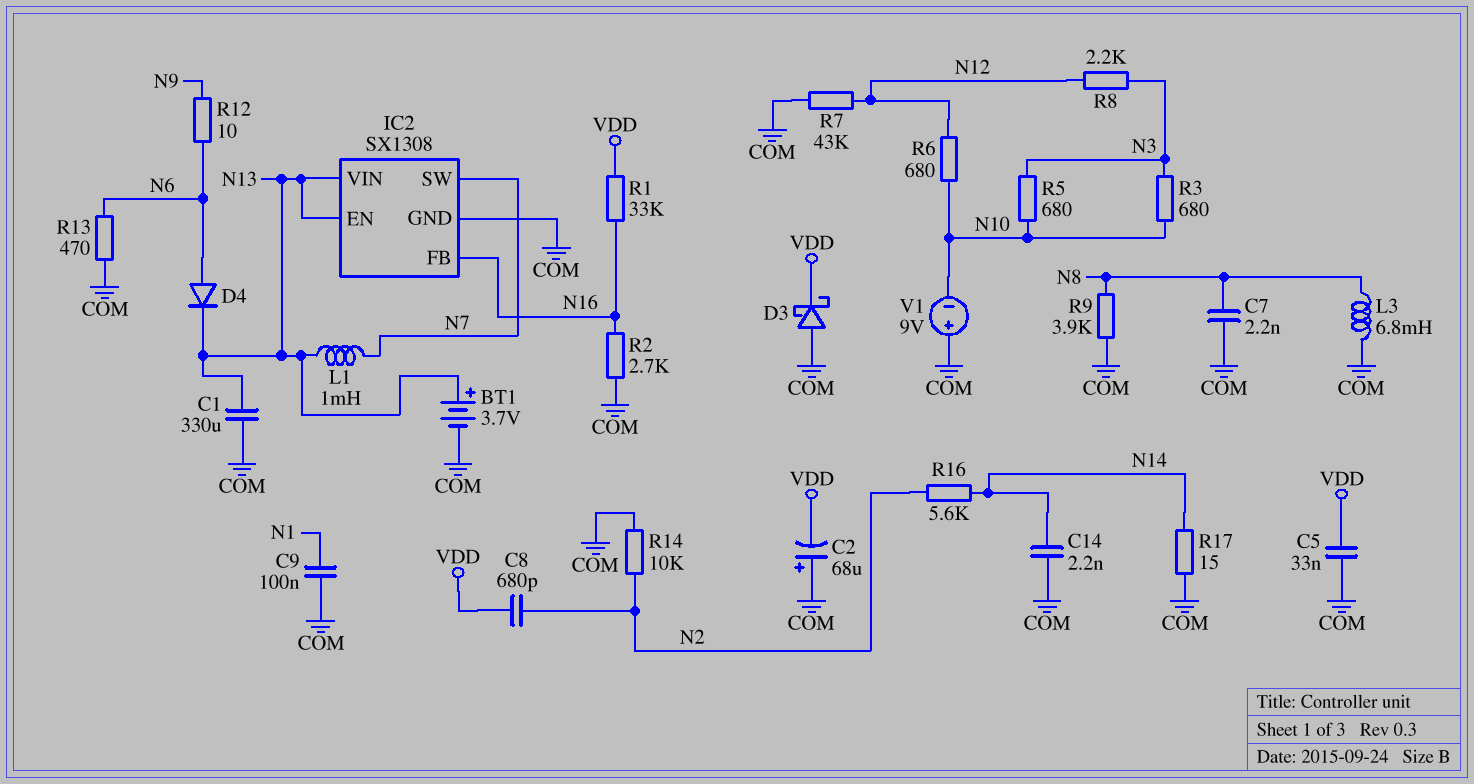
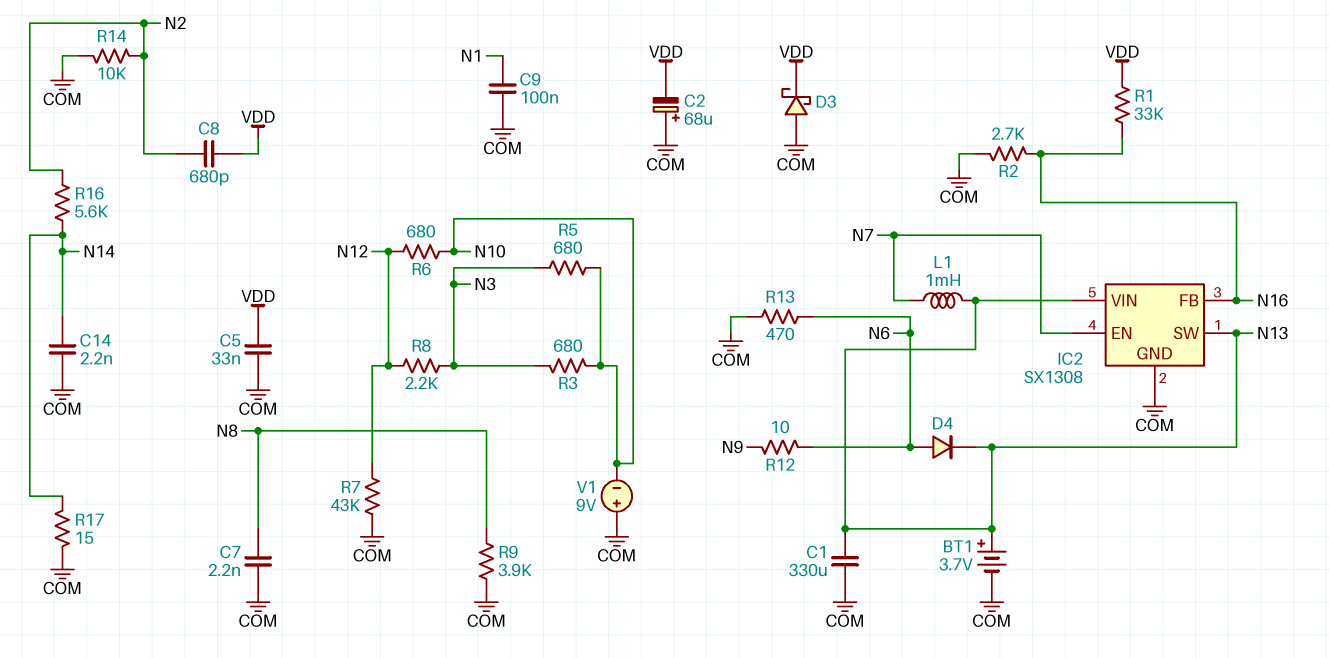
IC2 pin EN: N13 -> N7
IC2 pin SW: N7 -> N13
L3: 6.8mH (COM, N8) -> none

